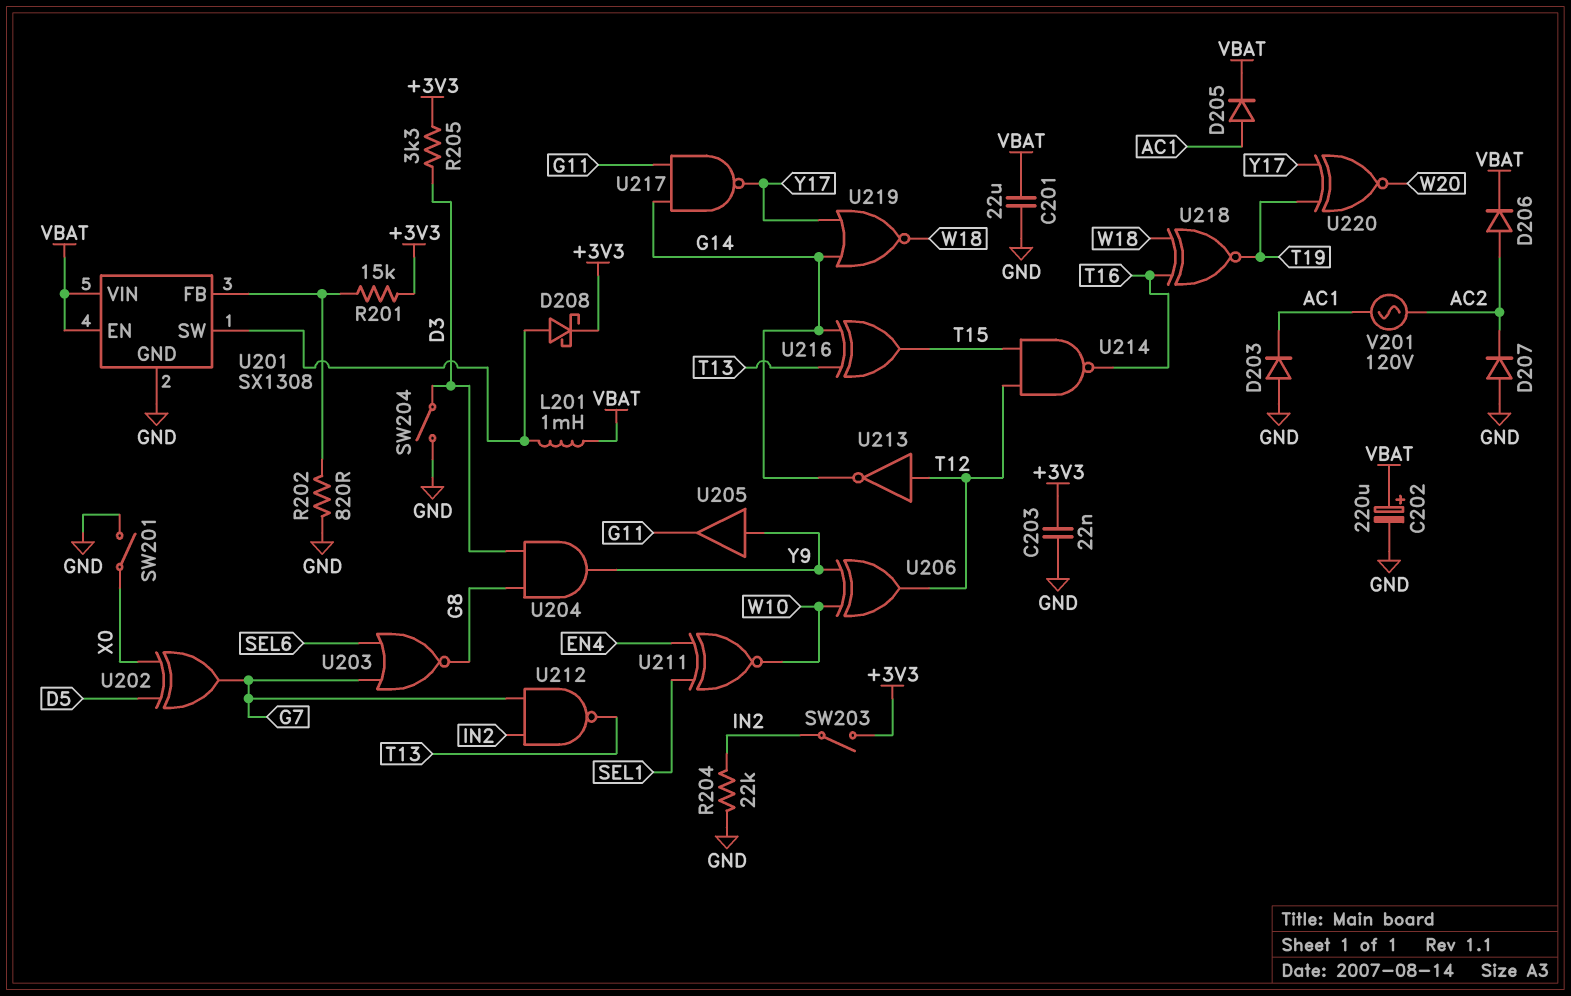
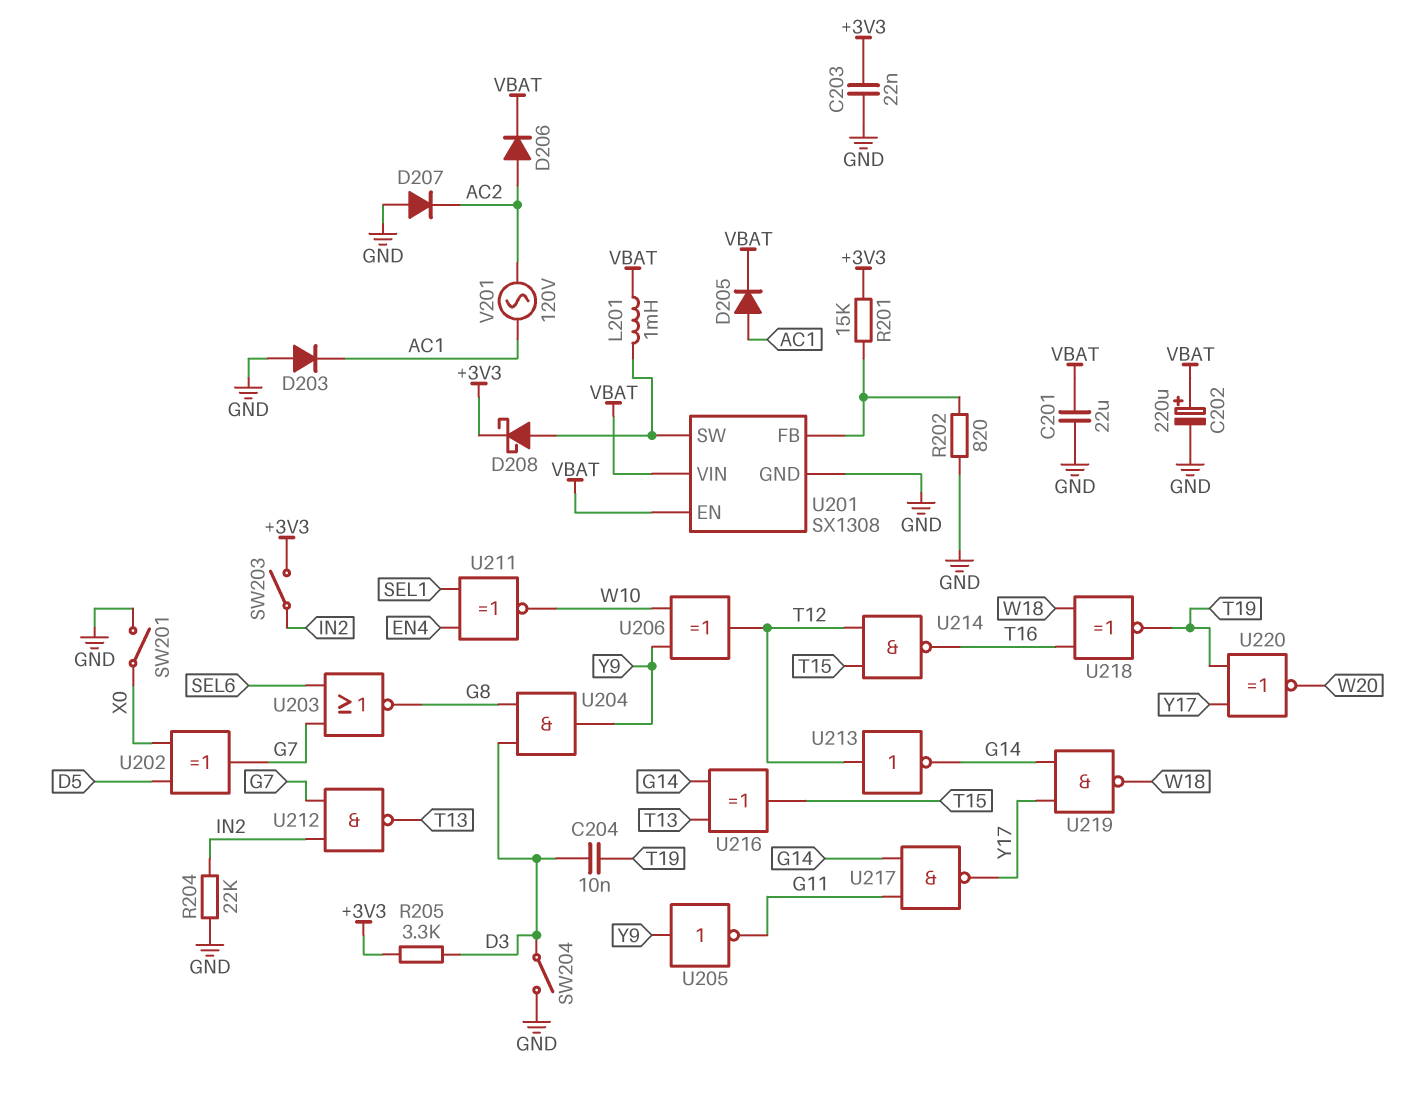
C204: none -> 10nF (D3, T19)
U205: buffer (in Y9, out G11) -> NOT (in Y9, out G11)
U219: NOR (in G14, in Y17, out W18) -> NAND (in G14, in Y17, out W18)

